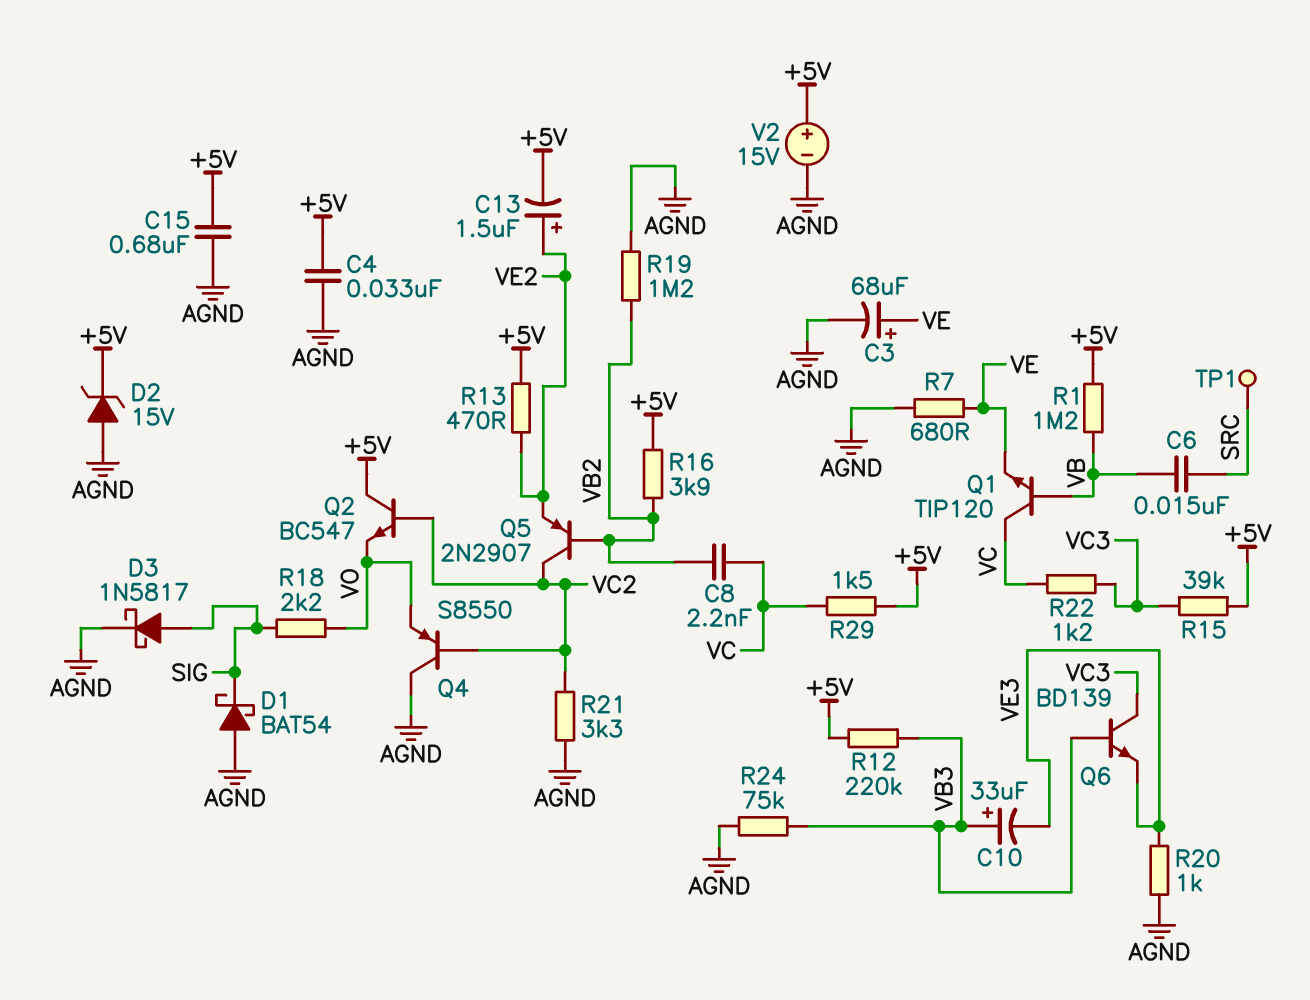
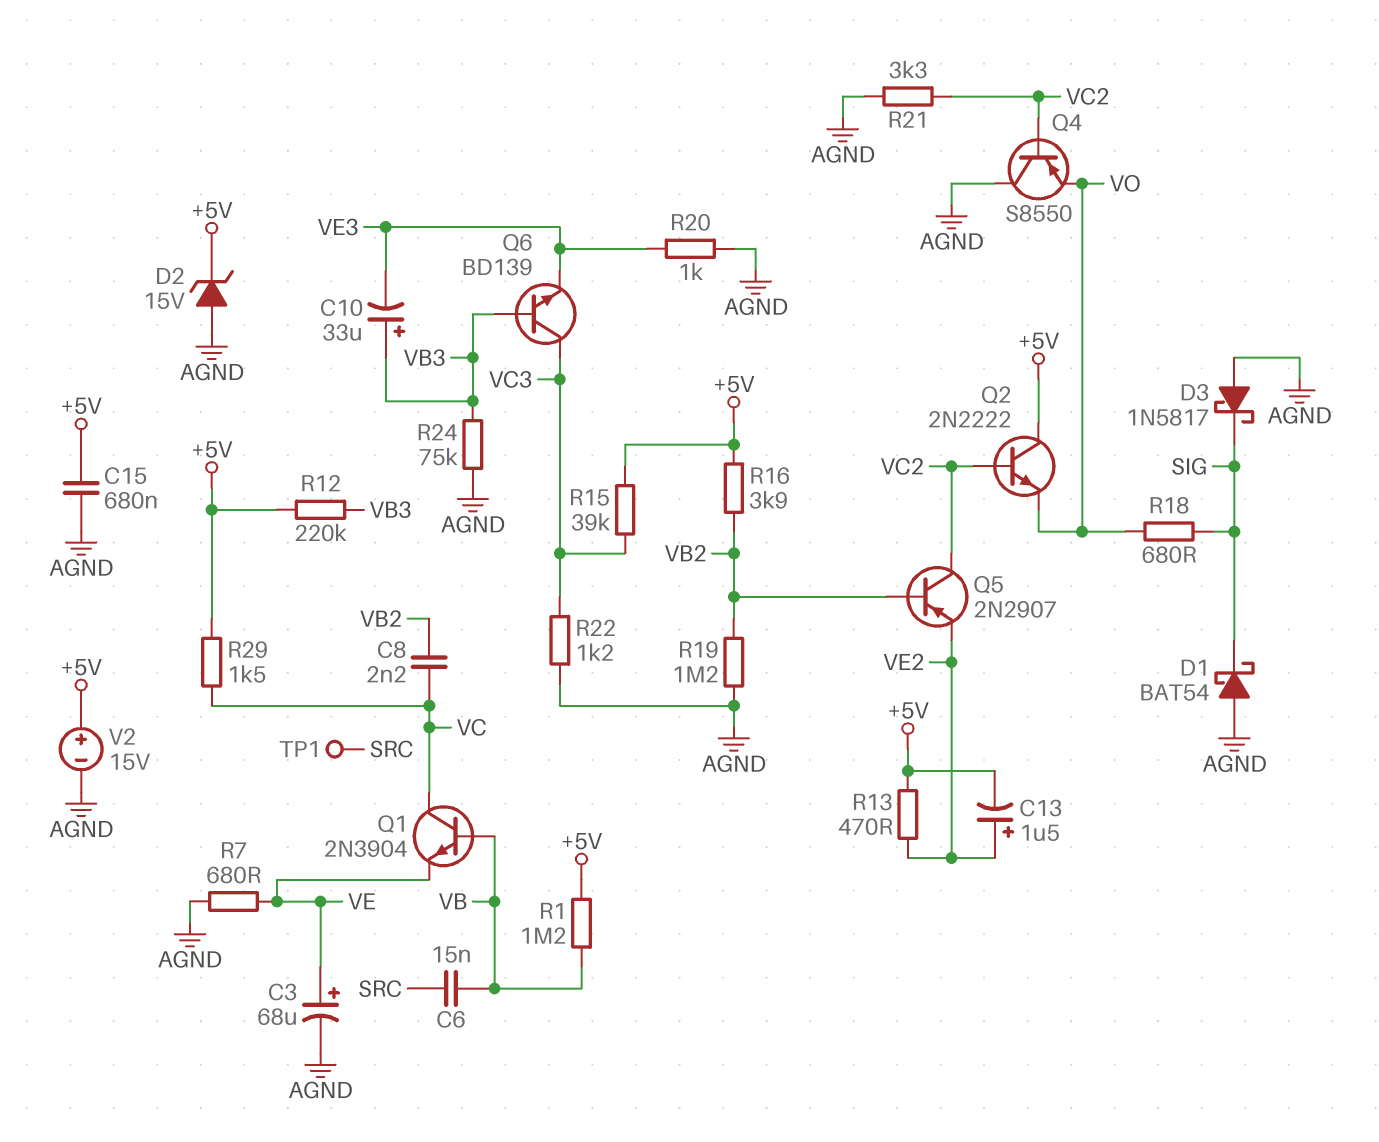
C4: 33nF (+5V, AGND) -> none
D3: schottky 1N5817 (A SIG, K AGND) -> schottky 1N5817 (A AGND, K SIG)
Q1: NPN TIP120 (B VB, C VC, E VE) -> NPN 2N3904 (B VB, C VC, E VE)
Q2: NPN BC547 (B VC2, C +5V, E VO) -> NPN 2N2222 (B VC2, C +5V, E VO)
R18: 2.2k (SIG, VO) -> 680 (SIG, VO)
R22: 1.2k (VC, VC3) -> 1.2k (AGND, VC3)

